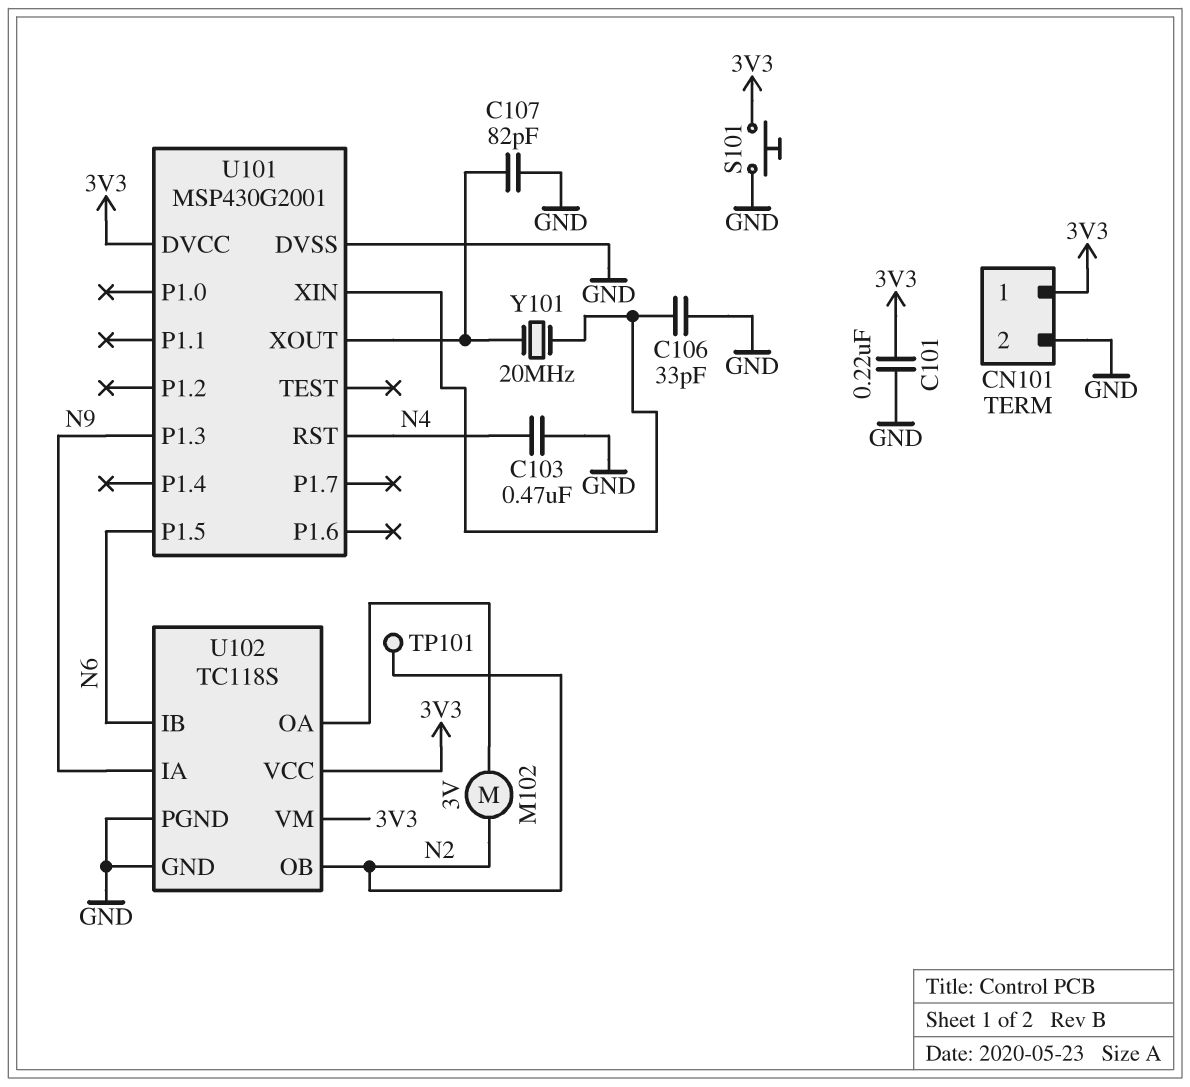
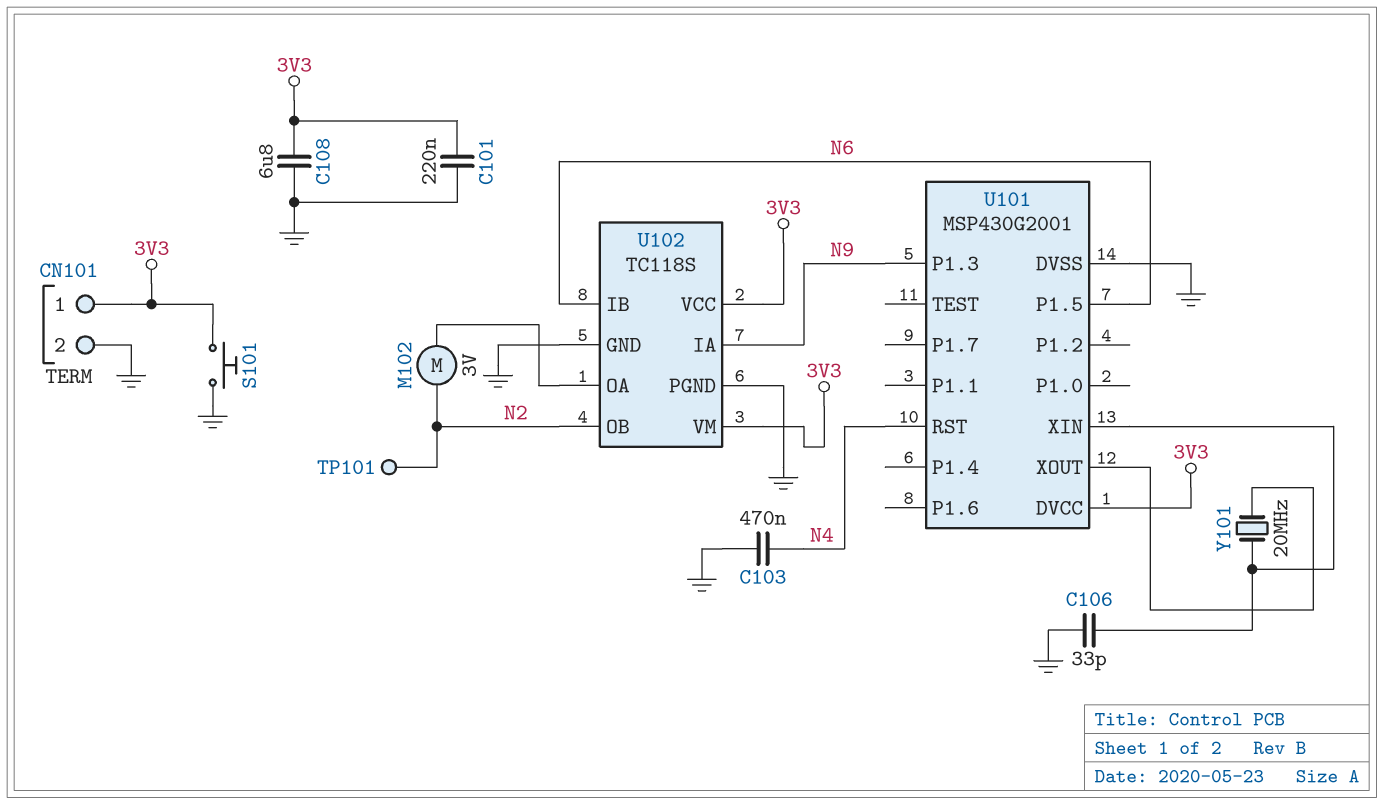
C107: 82pF (GND, U101/XOUT) -> none
C108: none -> 6.8uF (3V3, GND)

